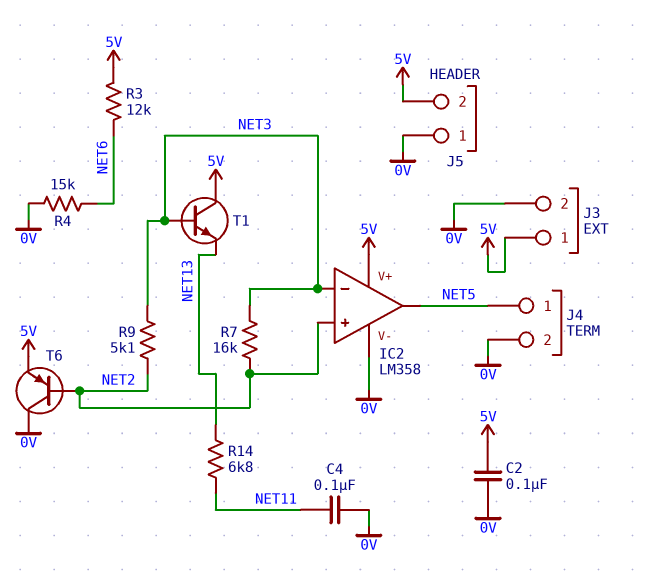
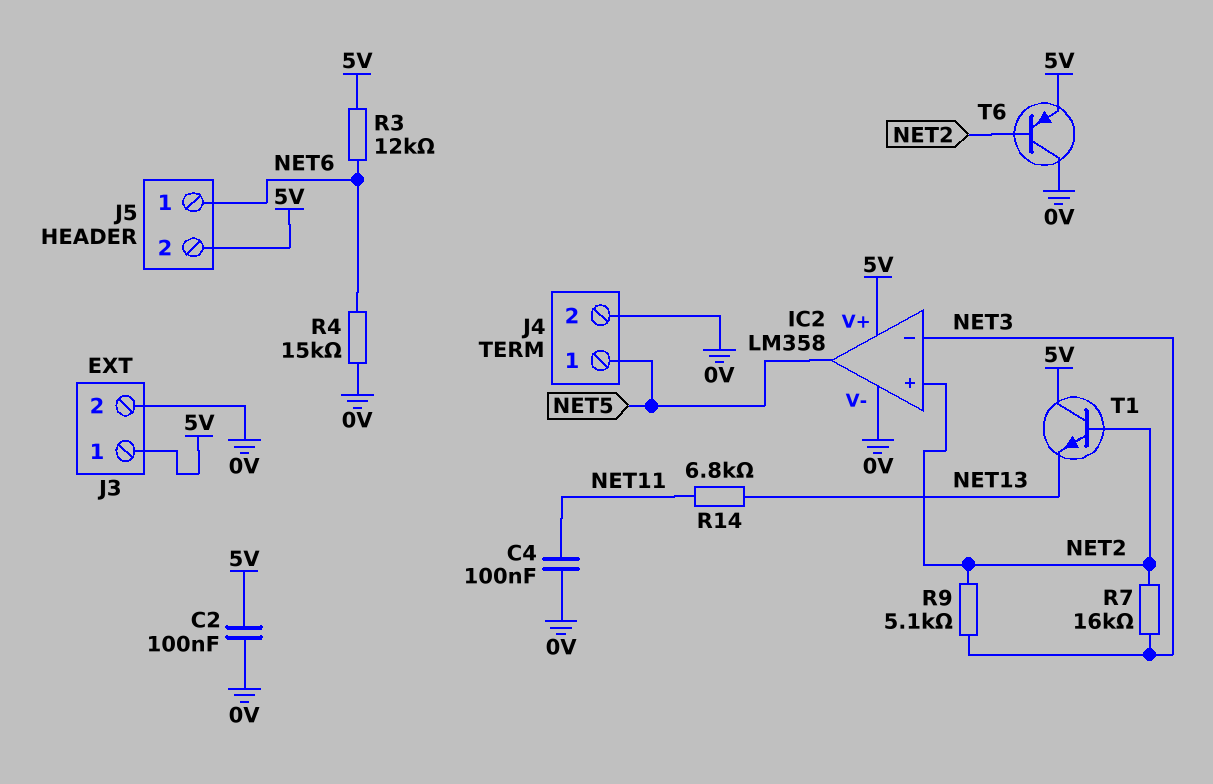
J5 pin 1: 0V -> NET6
T1: NPN (B NET3, C 5V, E NET13) -> NPN (B NET2, C 5V, E NET13)

